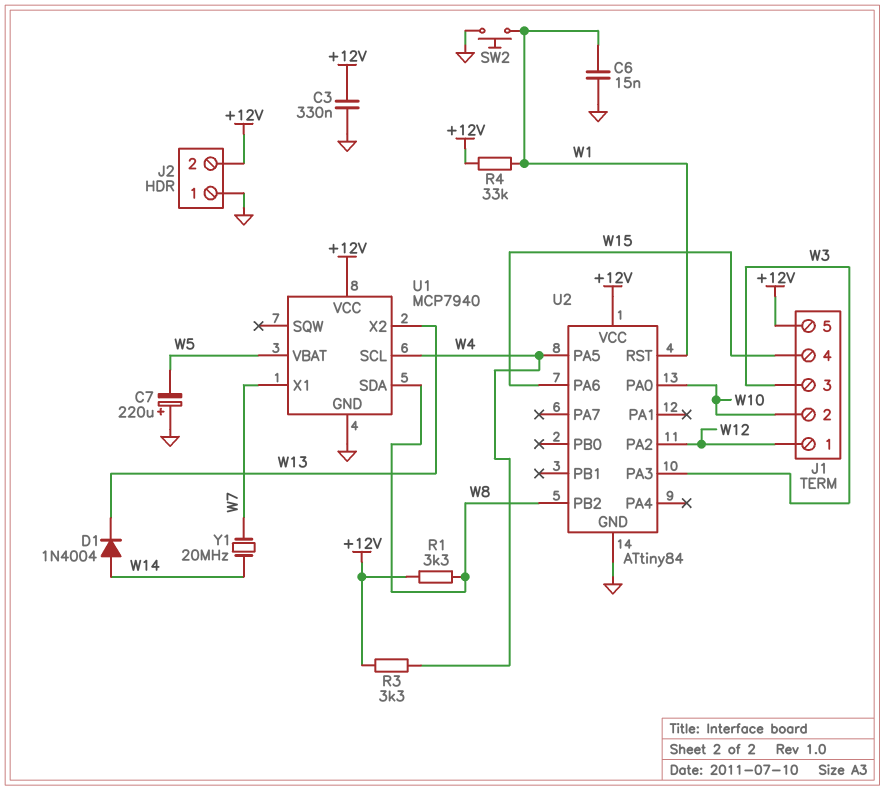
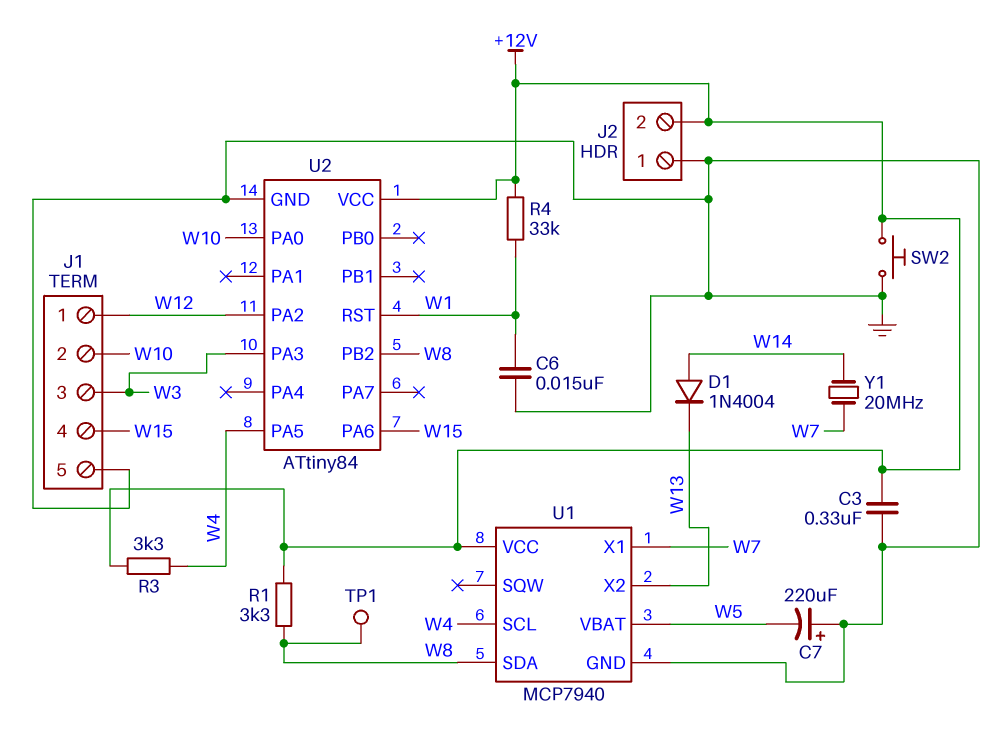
J1 pin 5: +12V -> GND
SW2: button (GND, W1) -> button (+12V, GND)
TP1: none -> test point (W8)

